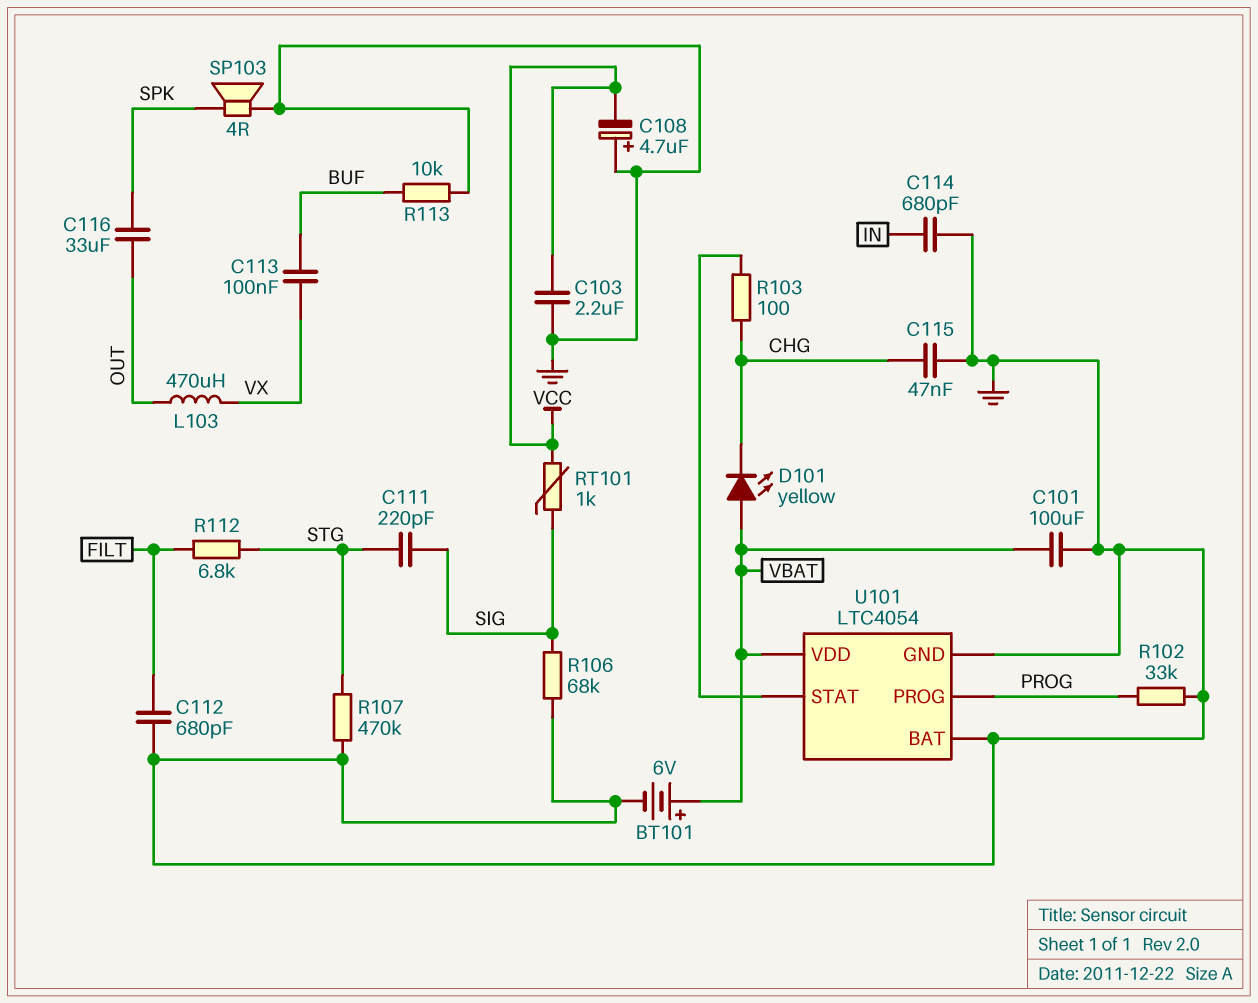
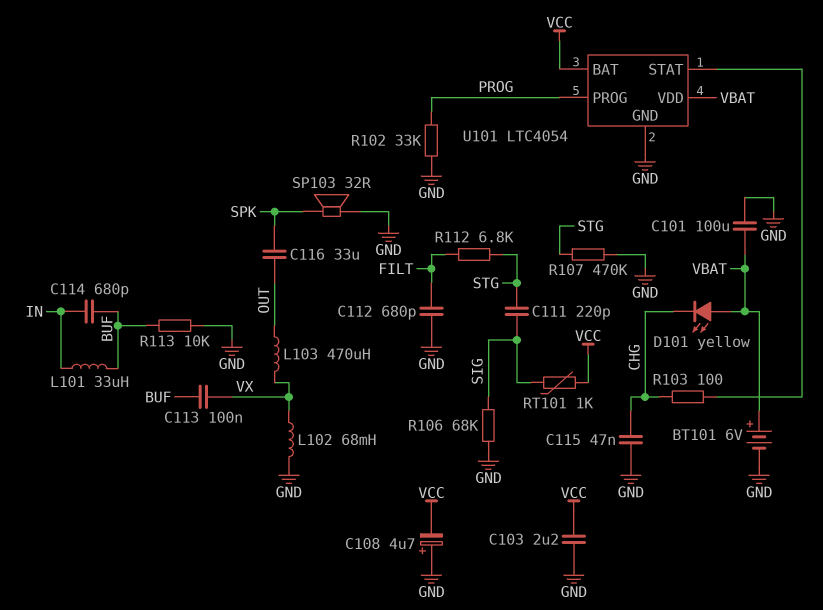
C114: 680pF (GND, IN) -> 680pF (BUF, IN)
L101: none -> 33uH (BUF, IN)
L102: none -> 68mH (GND, VX)
SP103: speaker 4R (GND, SPK) -> speaker 32R (GND, SPK)
U101 pin BAT: GND -> VCC

